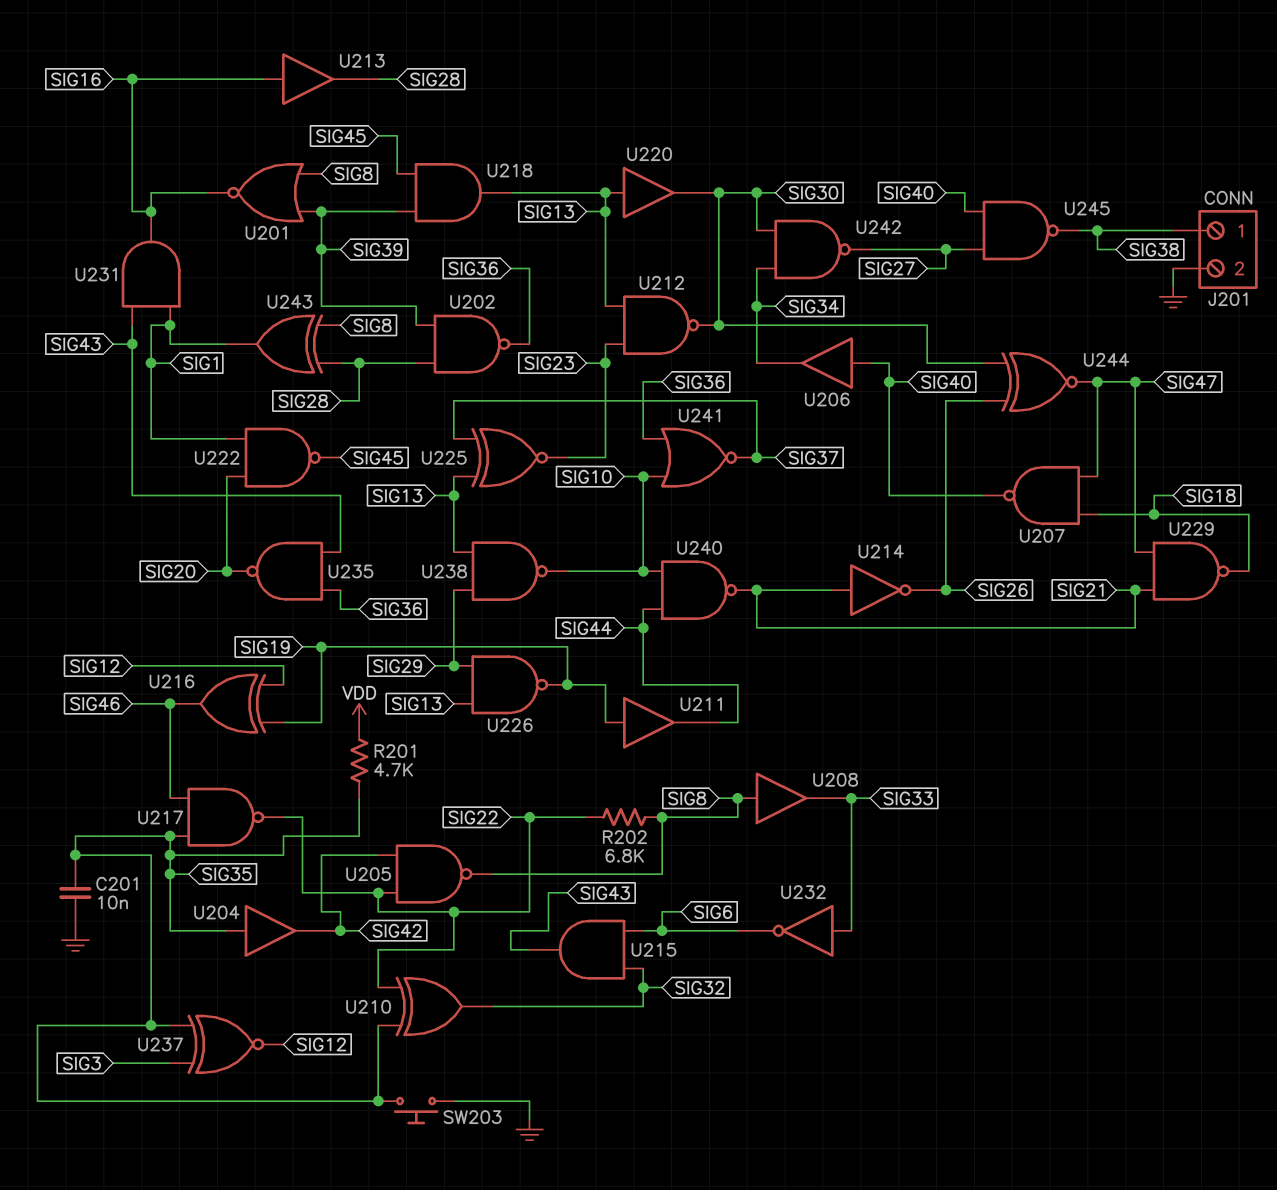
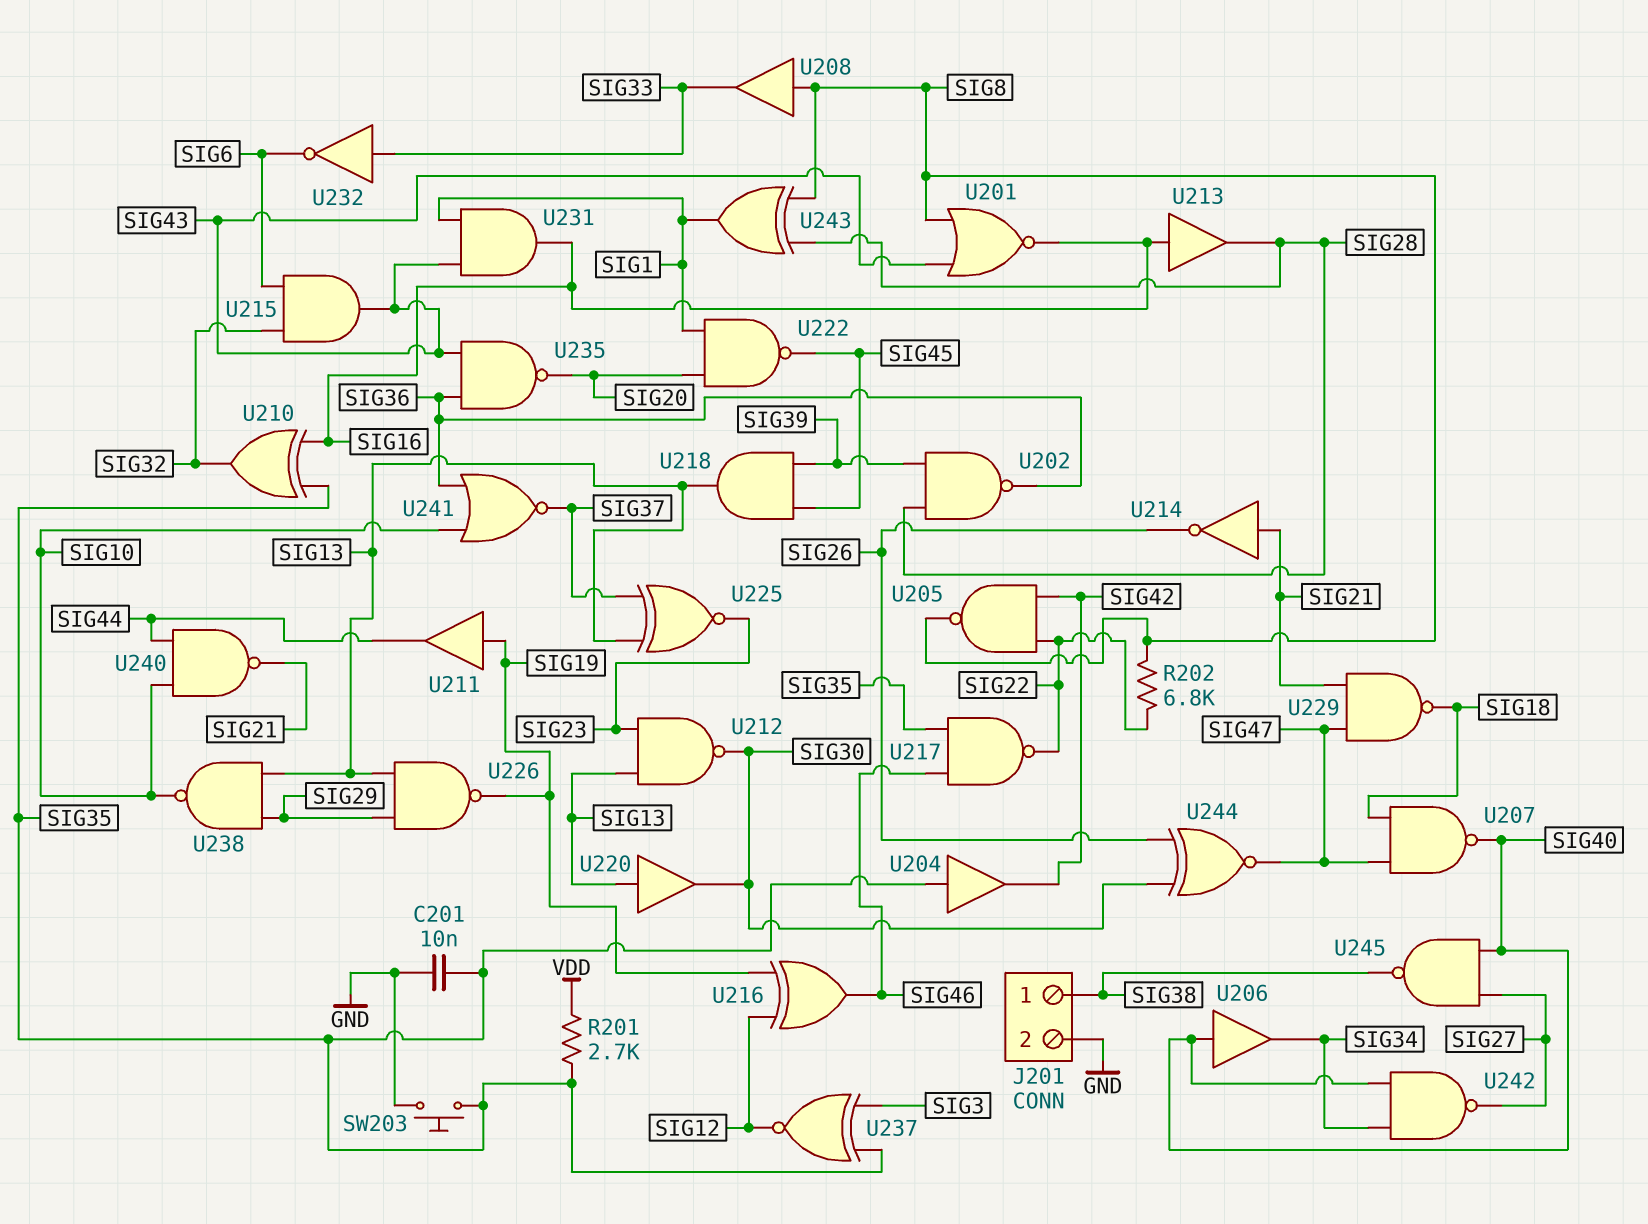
R201: 4.7k (SIG35, VDD) -> 2.7k (SIG35, VDD)
U201: NOR (in SIG8, in SIG39, out SIG16) -> NOR (in SIG8, in SIG43, out SIG16)
U210: XOR (in SIG22, in SIG35, out SIG32) -> XOR (in SIG16, in SIG35, out SIG32)
U242: NAND (in SIG30, in SIG34, out SIG27) -> NAND (in SIG34, in SIG40, out SIG27)

